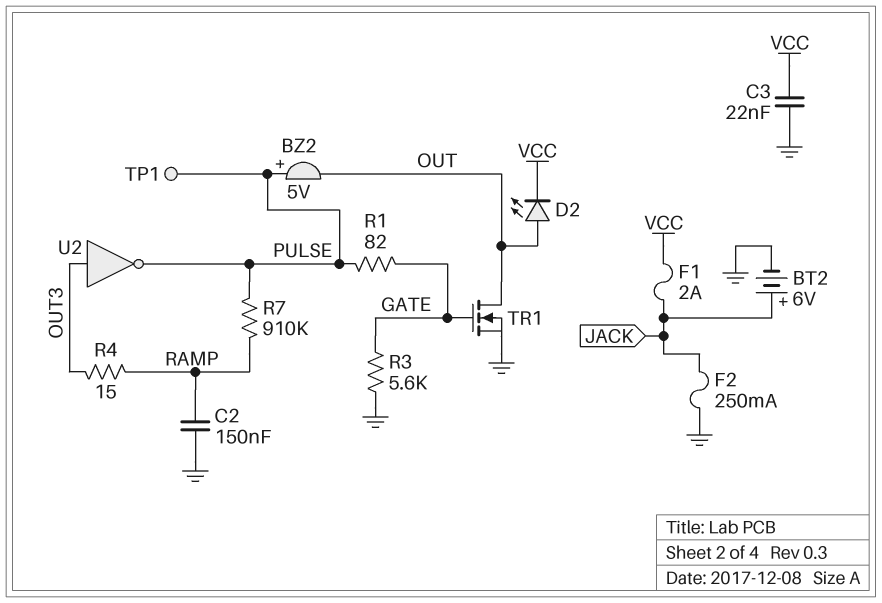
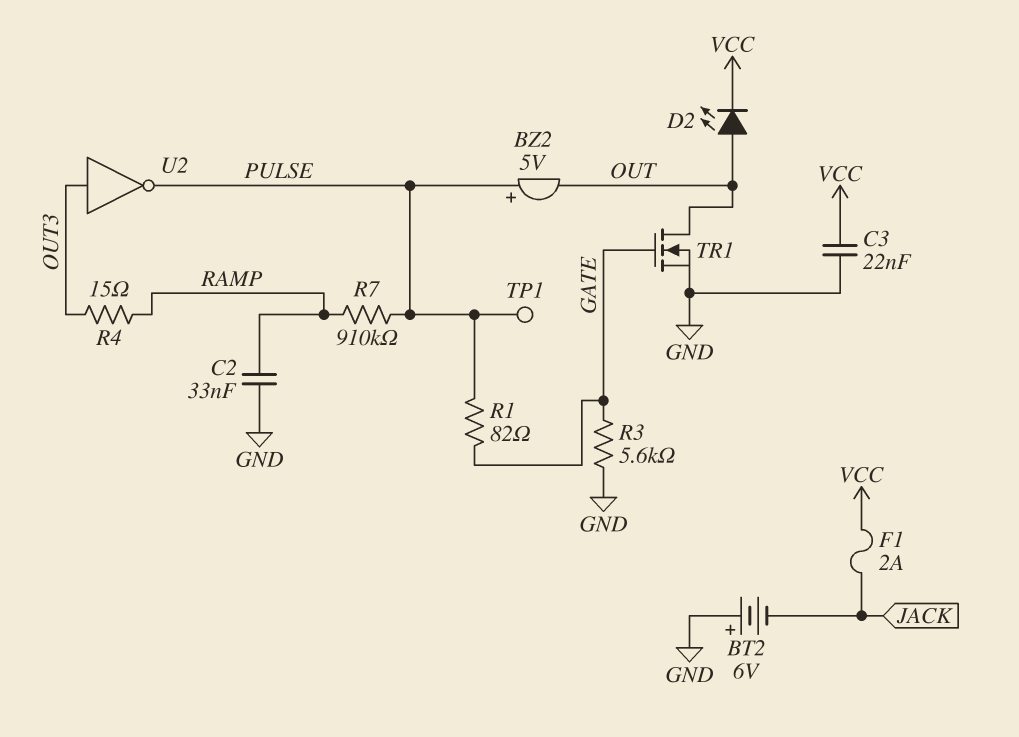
BT2: 6V (plus JACK, minus GND) -> 6V (plus GND, minus JACK)
C2: 150nF (GND, RAMP) -> 33nF (GND, RAMP)
F2: 250mA (GND, JACK) -> none

